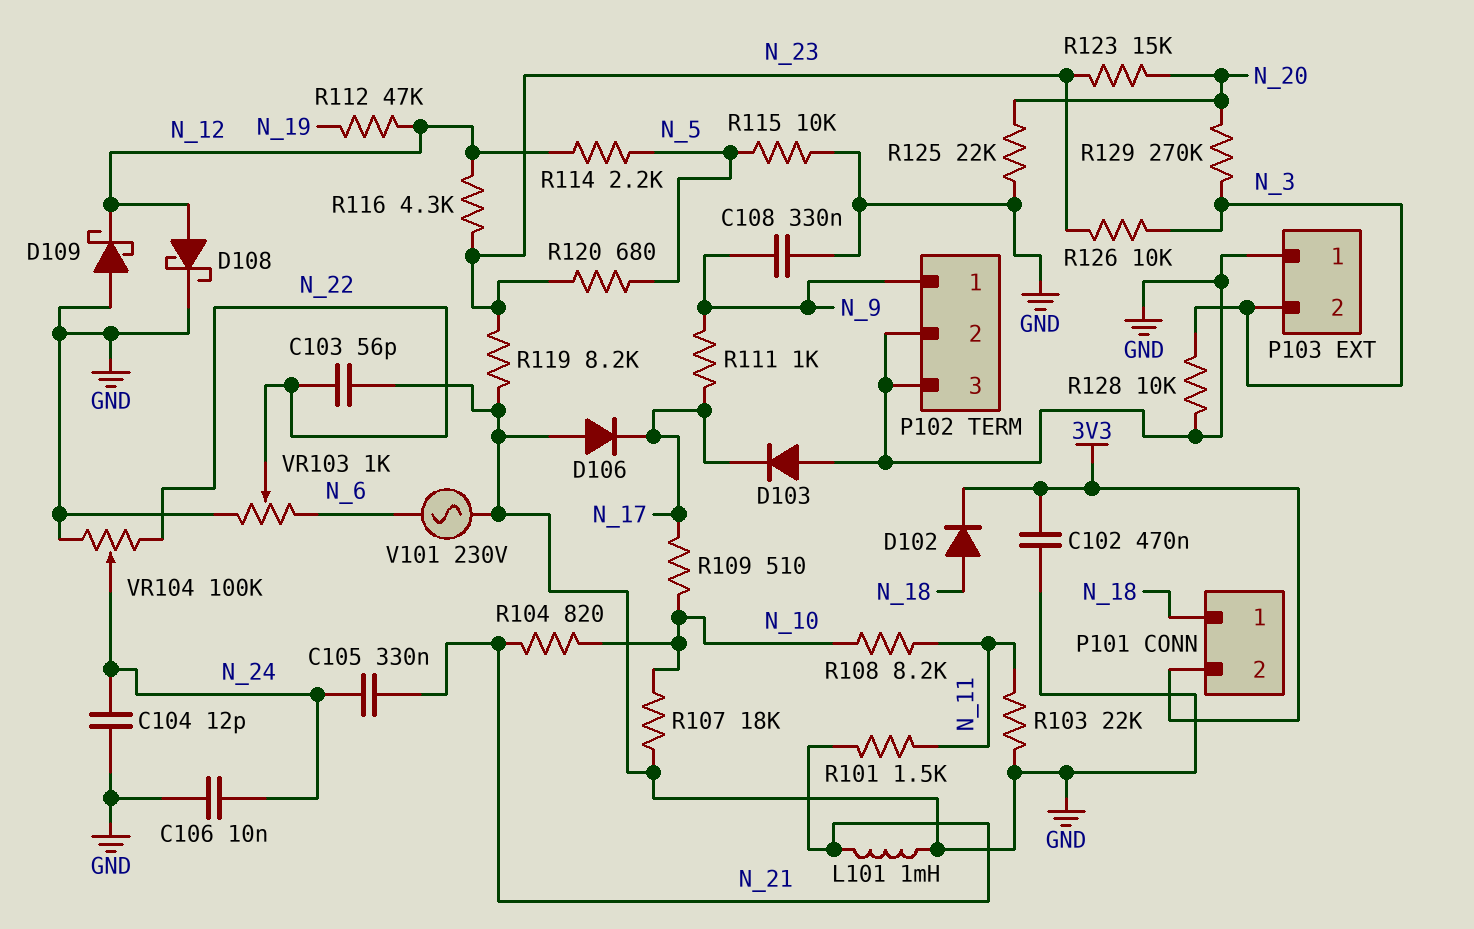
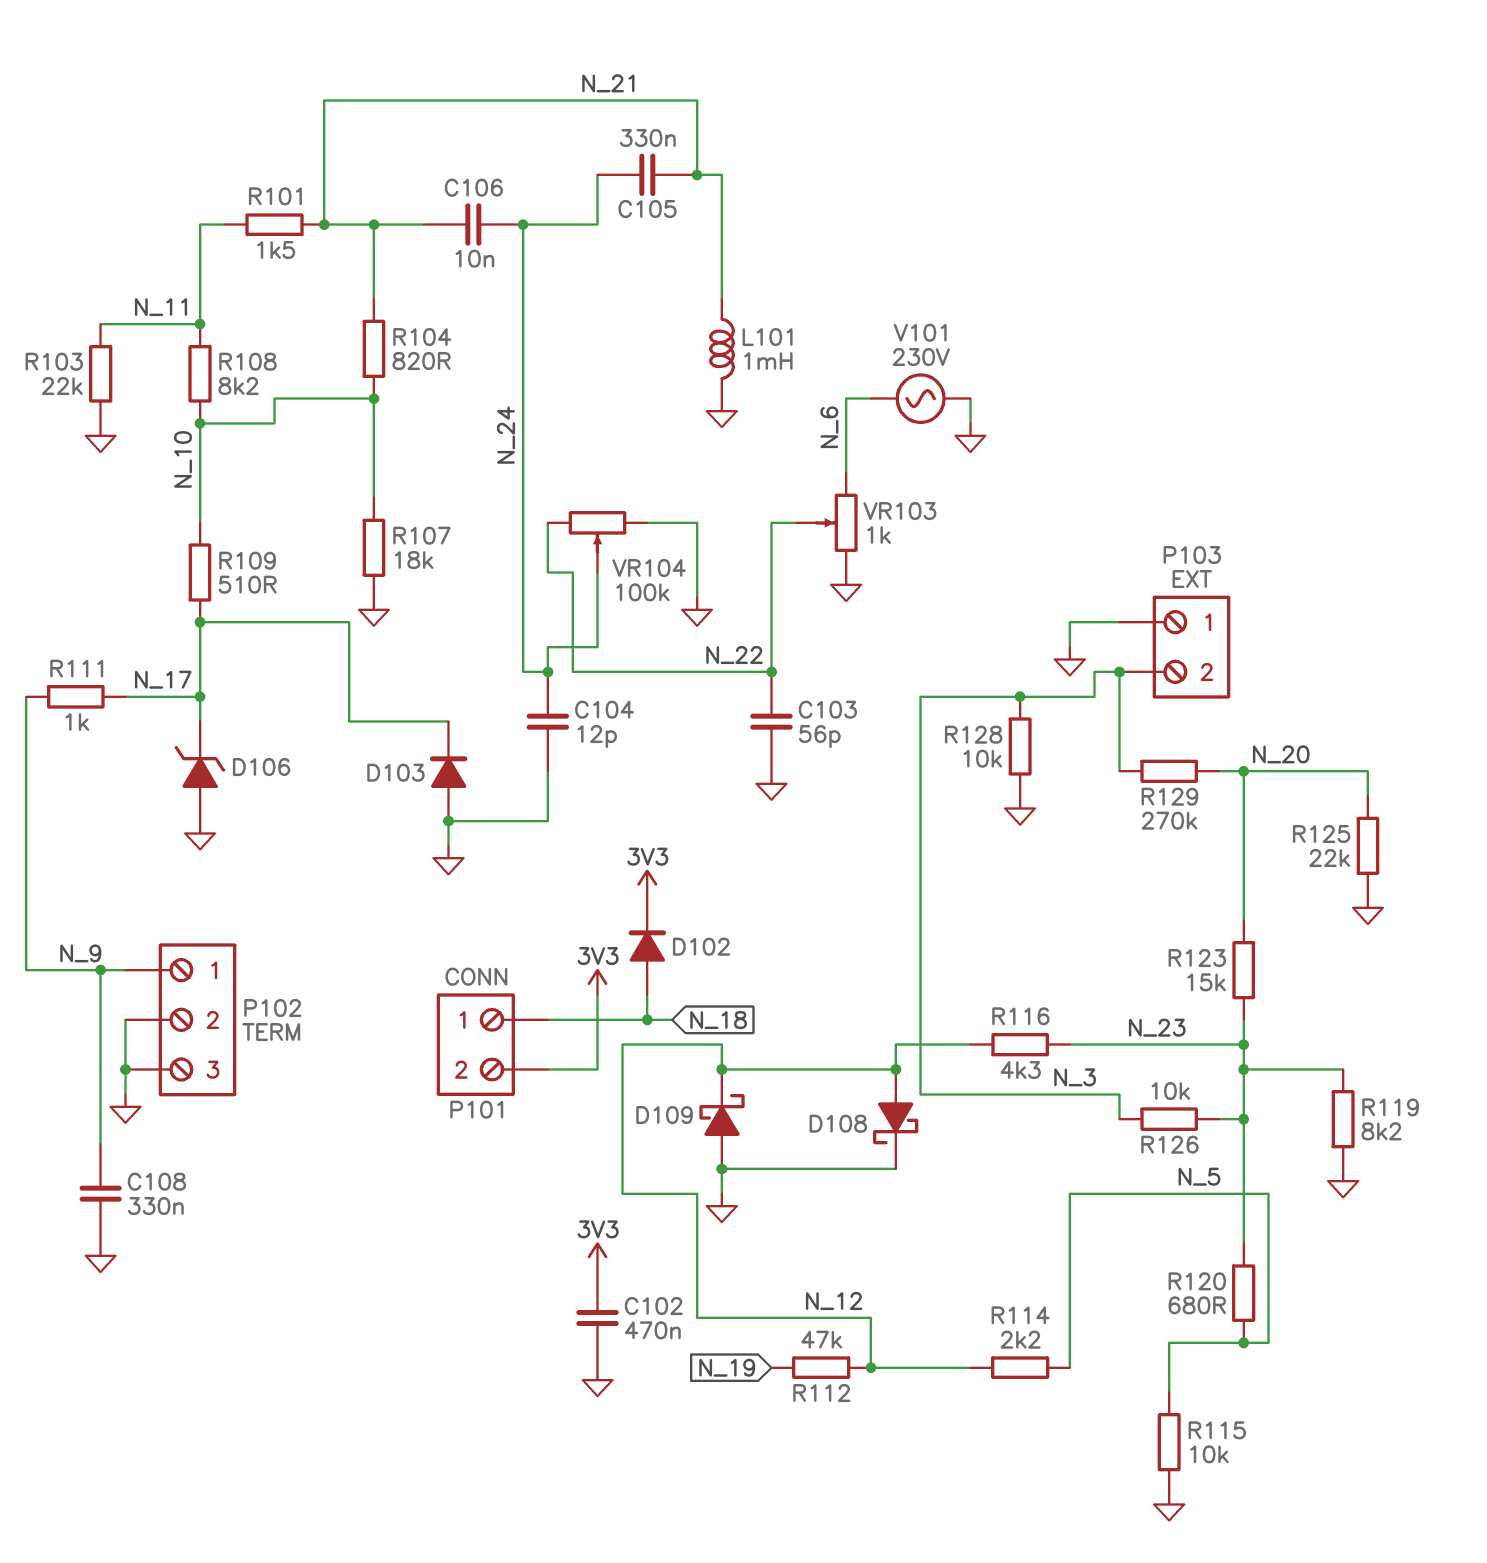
C106: 10nF (GND, N_24) -> 10nF (N_21, N_24)
D106: diode (A GND, K N_17) -> zener (A GND, K N_17)

